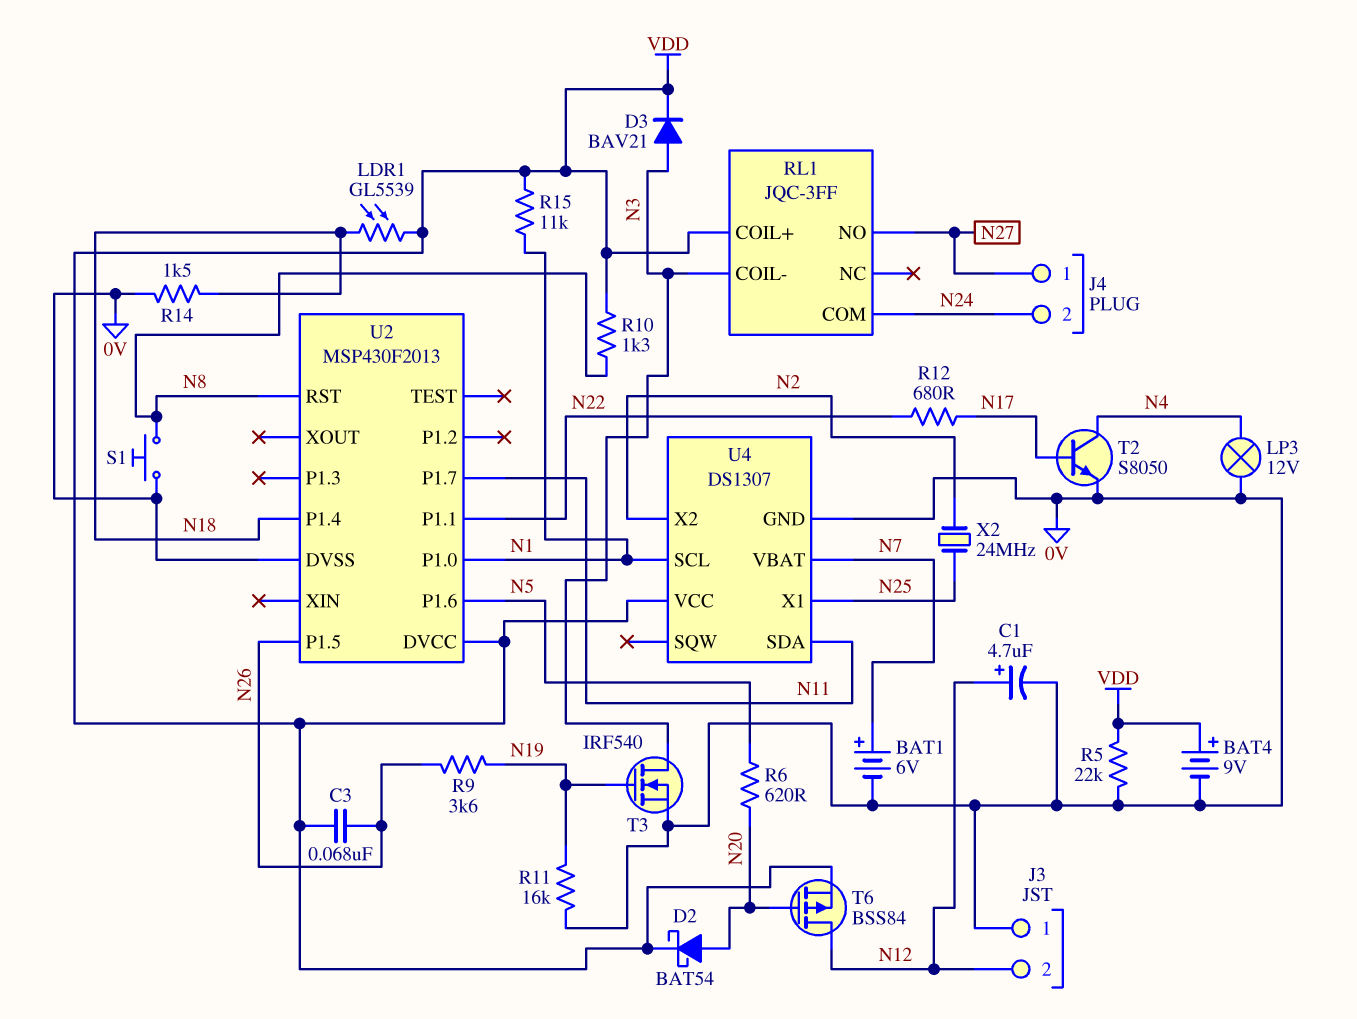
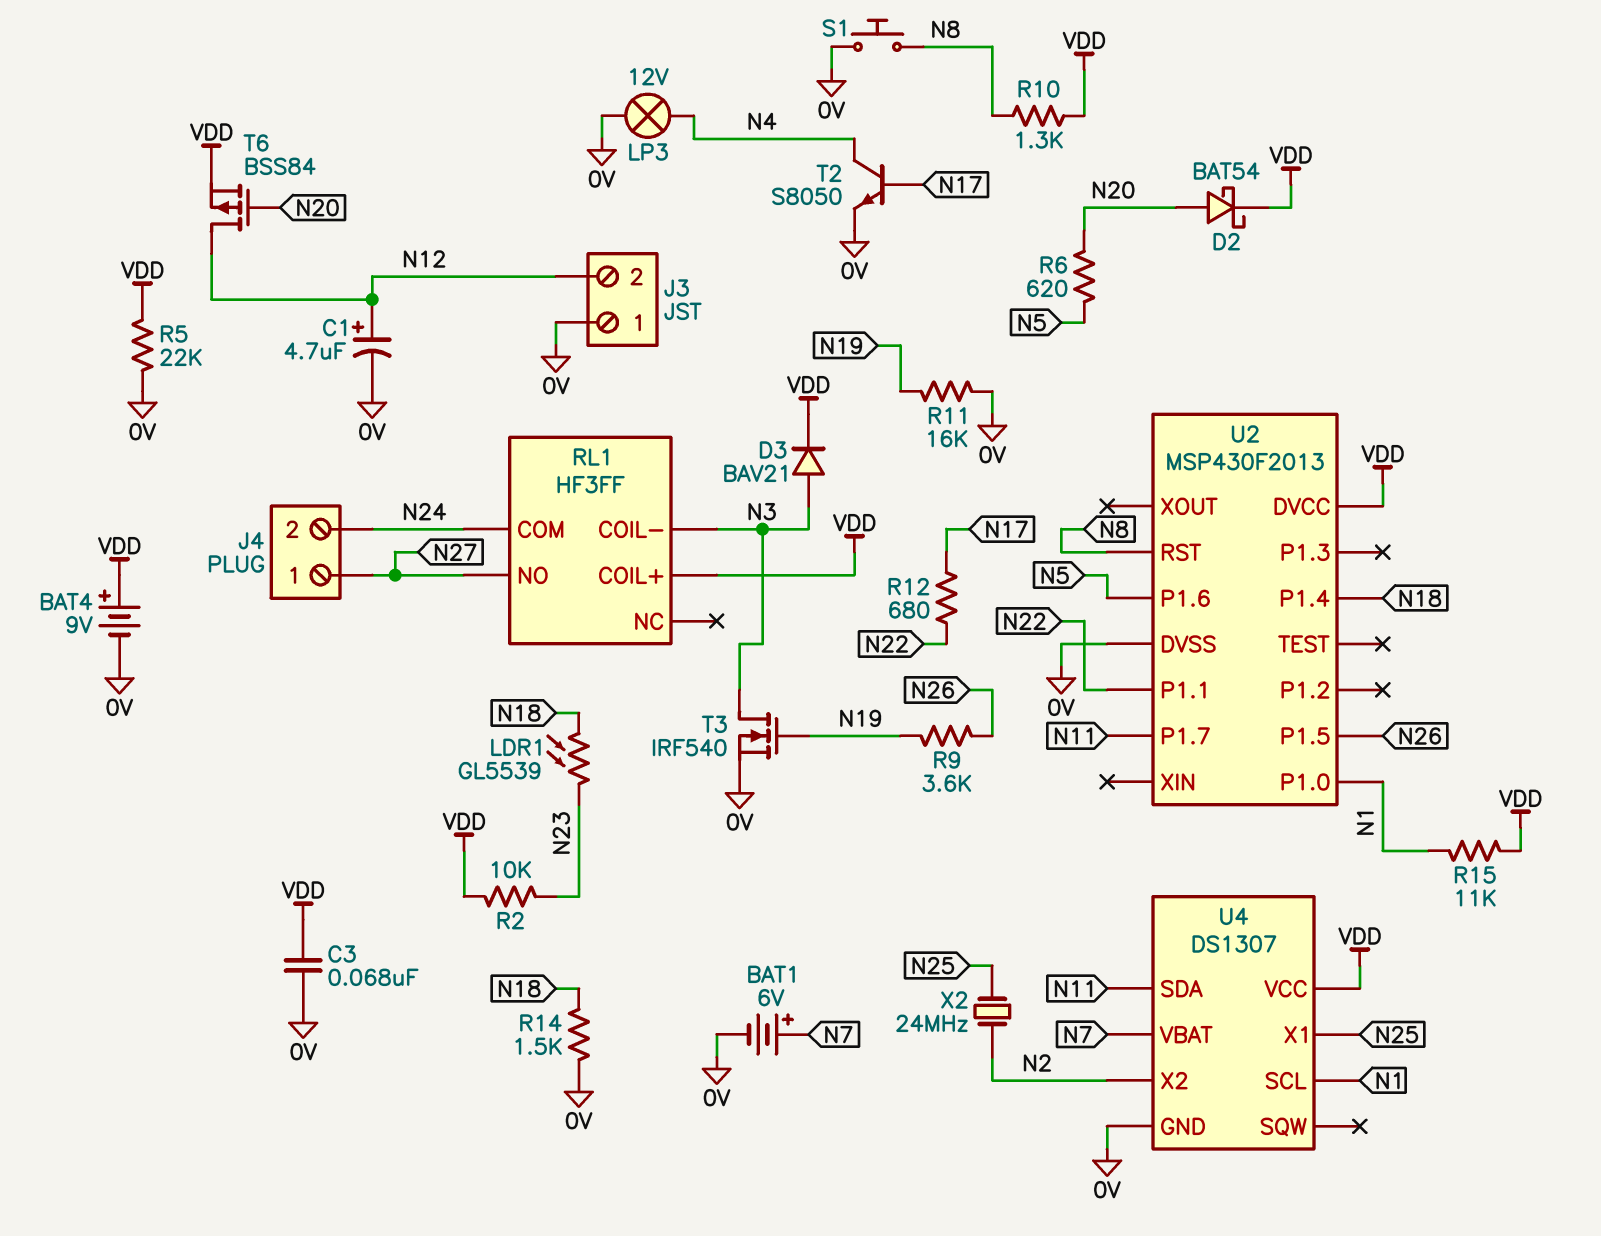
C3: 68nF (N26, VDD) -> 68nF (0V, VDD)
LDR1: GL5539 (N18, VDD) -> GL5539 (N18, N23)
R2: none -> 10k (N23, VDD)
RL1: JQC-3FF -> HF3FF

